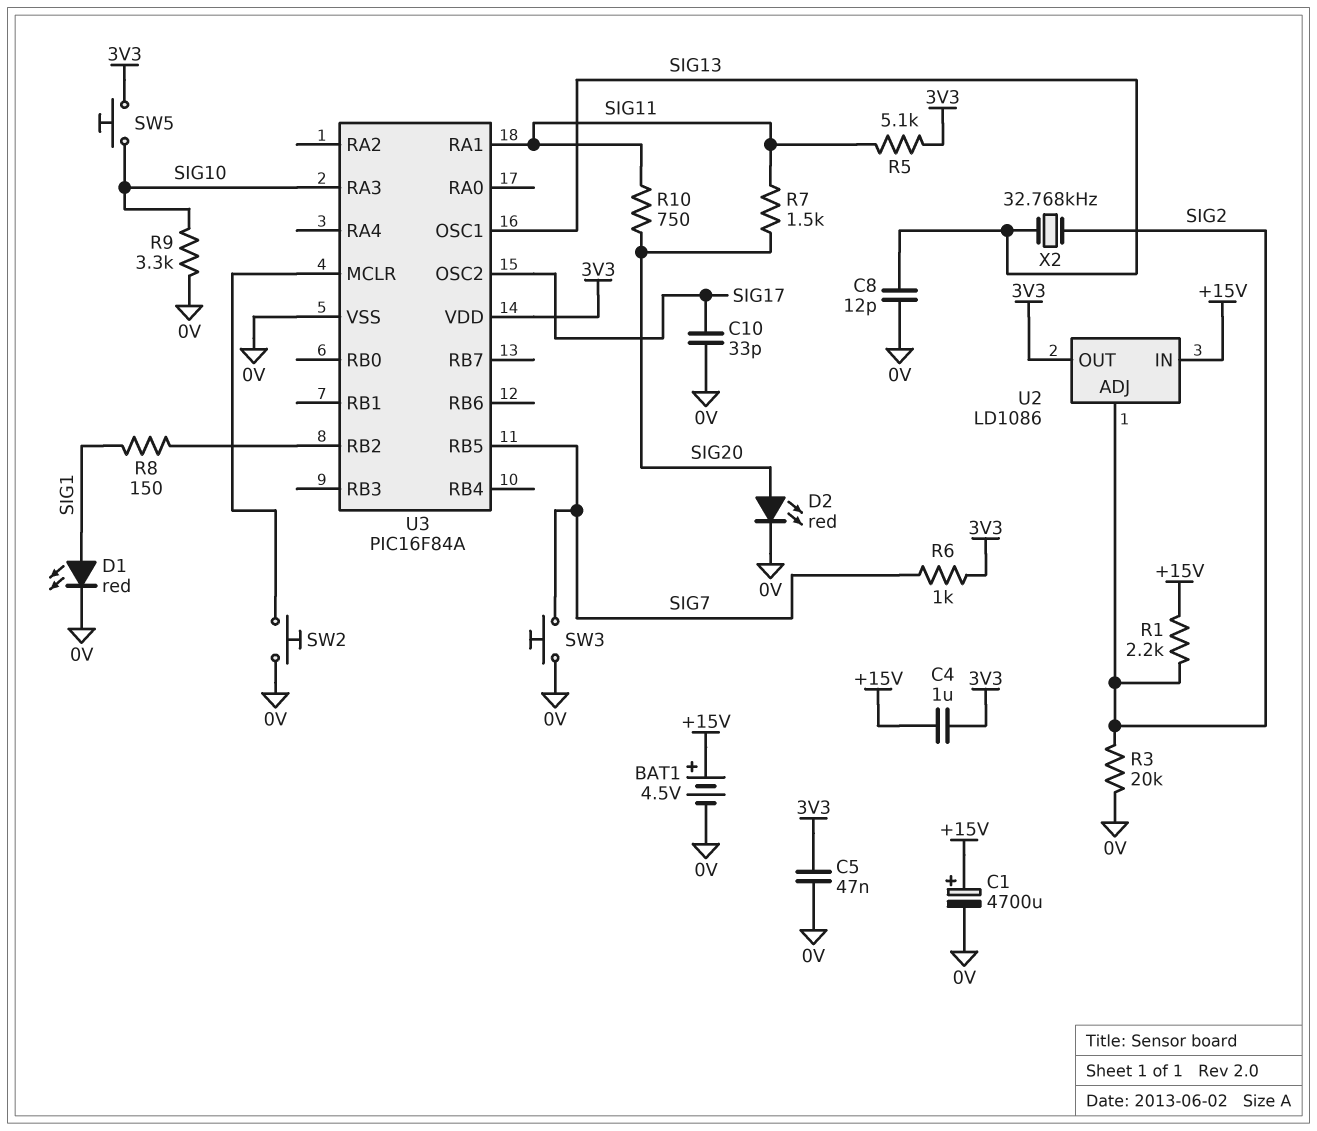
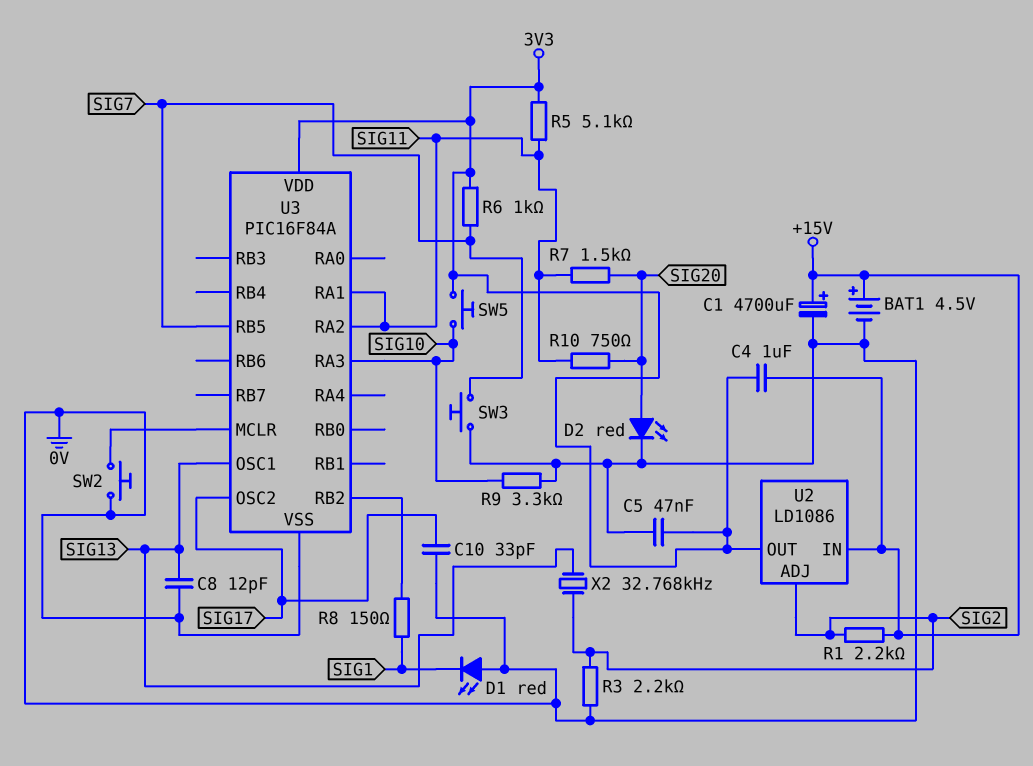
D1: LED red (A SIG1, K 0V) -> LED red (A 0V, K SIG1)
R3: 20k (0V, SIG2) -> 2.2k (0V, SIG2)
U3 pin RA2: none -> SIG11

